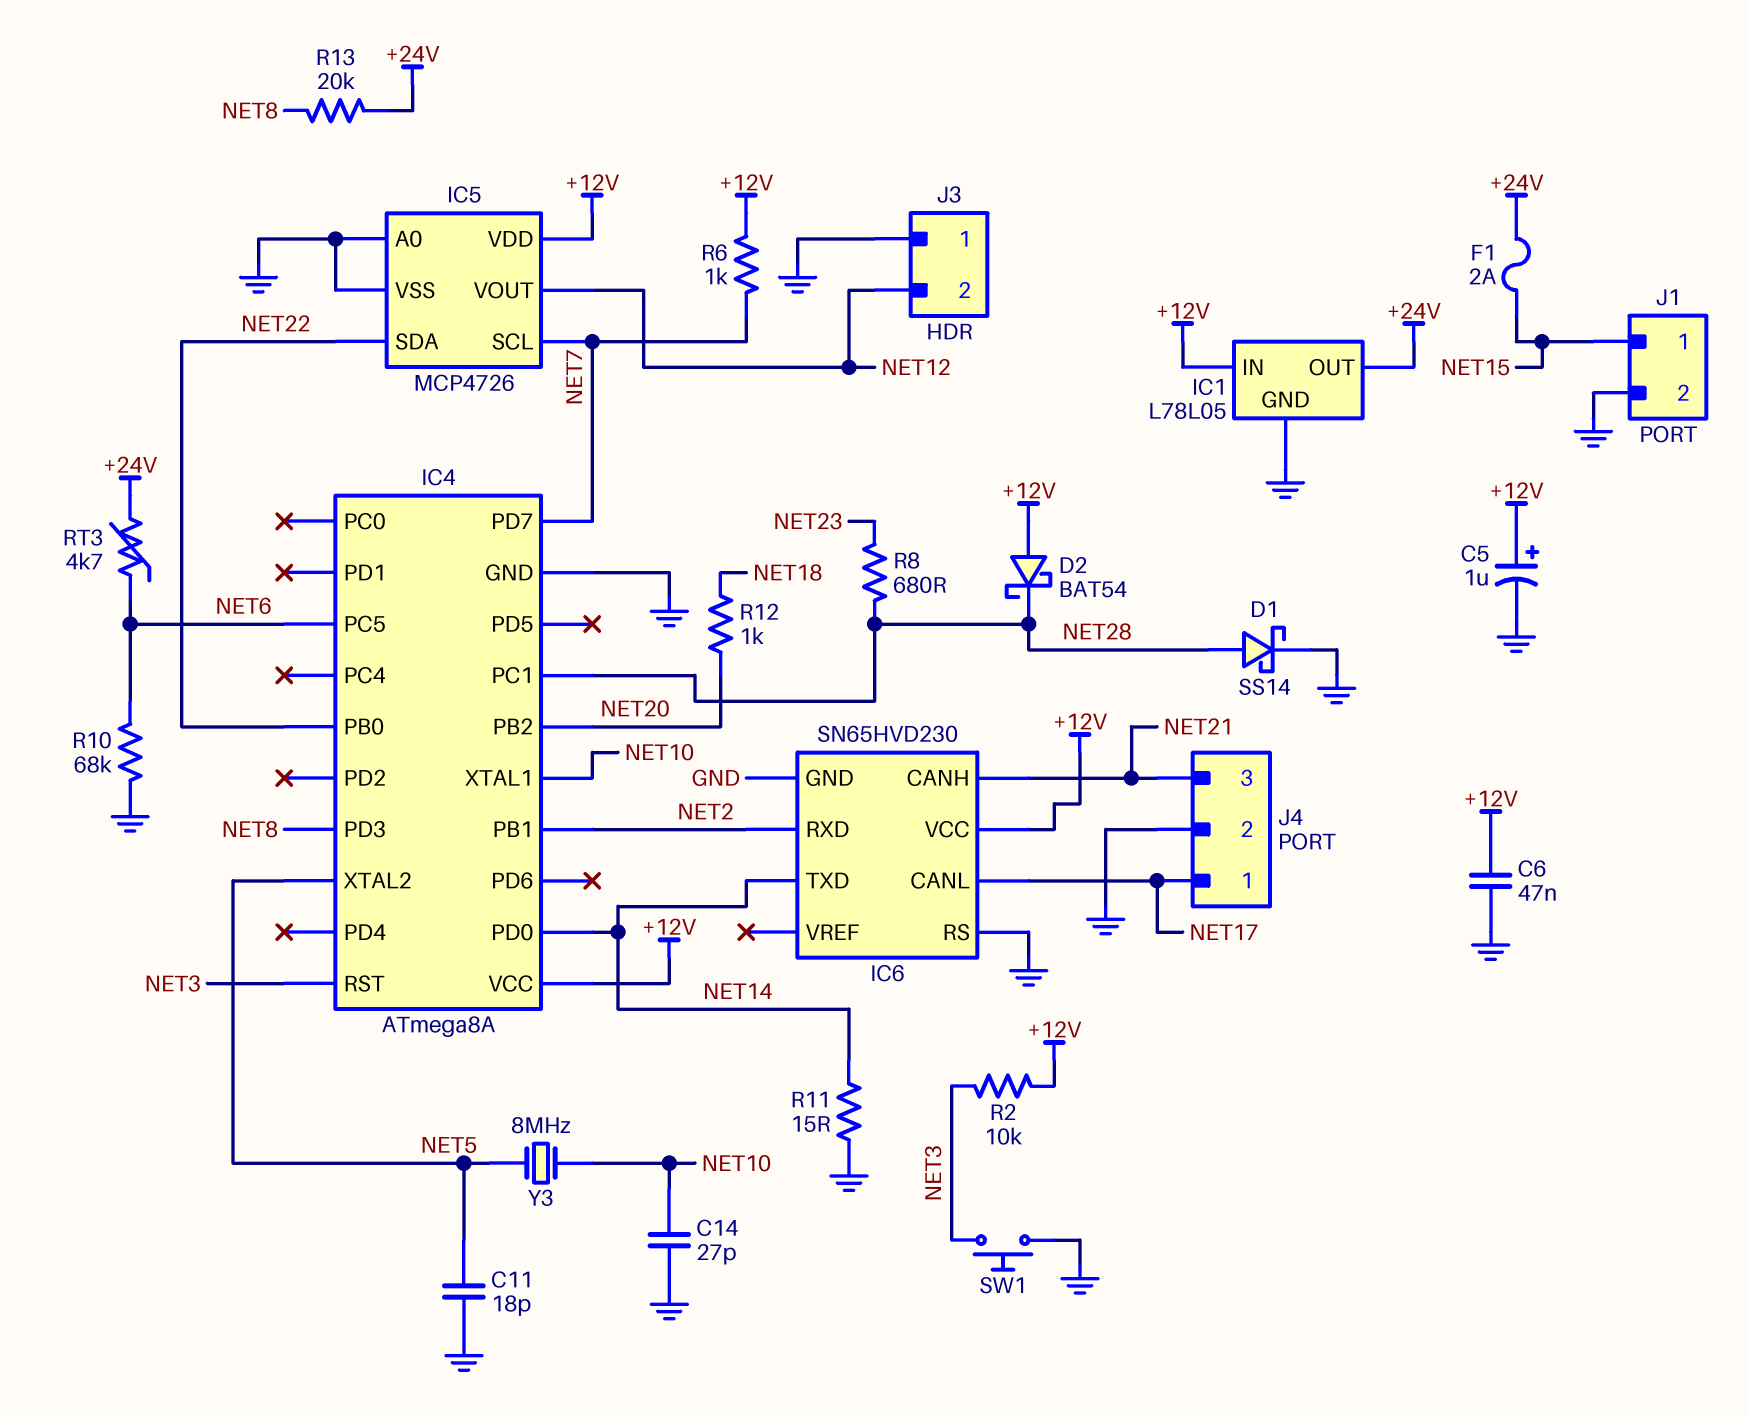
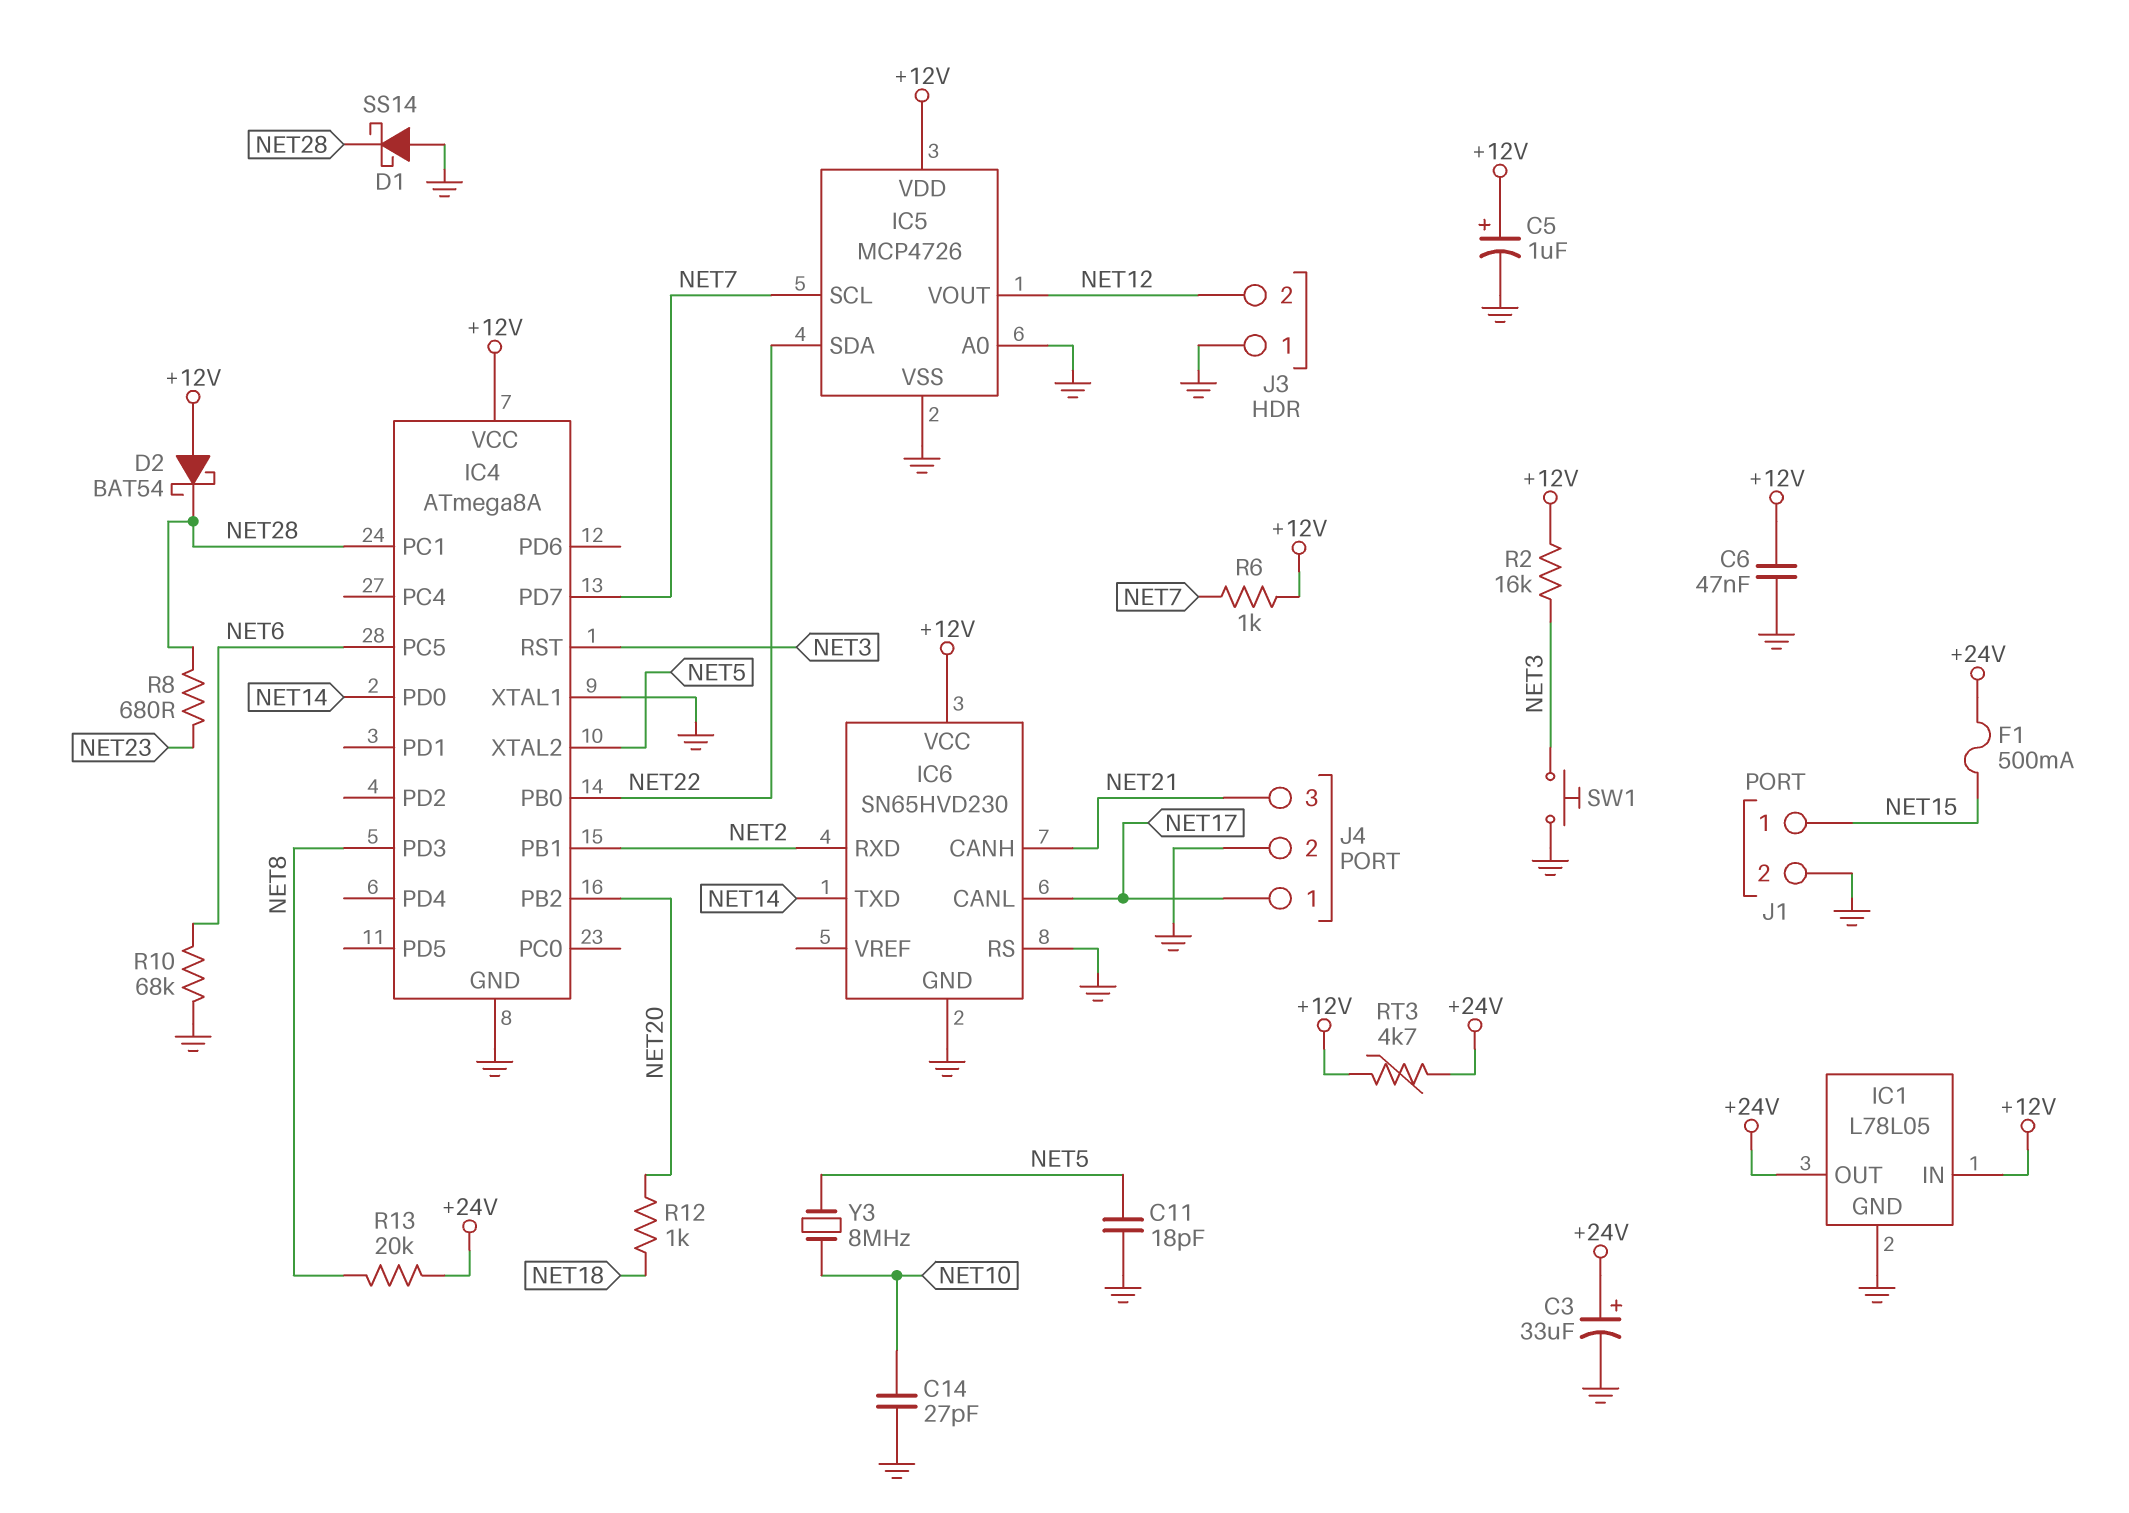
C3: none -> 33uF (plus +24V, minus GND)
D1: schottky SS14 (A NET28, K GND) -> schottky SS14 (A GND, K NET28)
F1: 2A (+24V, NET15) -> 500mA (+24V, NET15)
IC4 pin XTAL1: NET10 -> GND
R2: 10k (+12V, NET3) -> 16k (+12V, NET3)
R11: 15 (GND, NET14) -> none
RT3: 4.7k (+24V, NET6) -> 4.7k (+12V, +24V)

